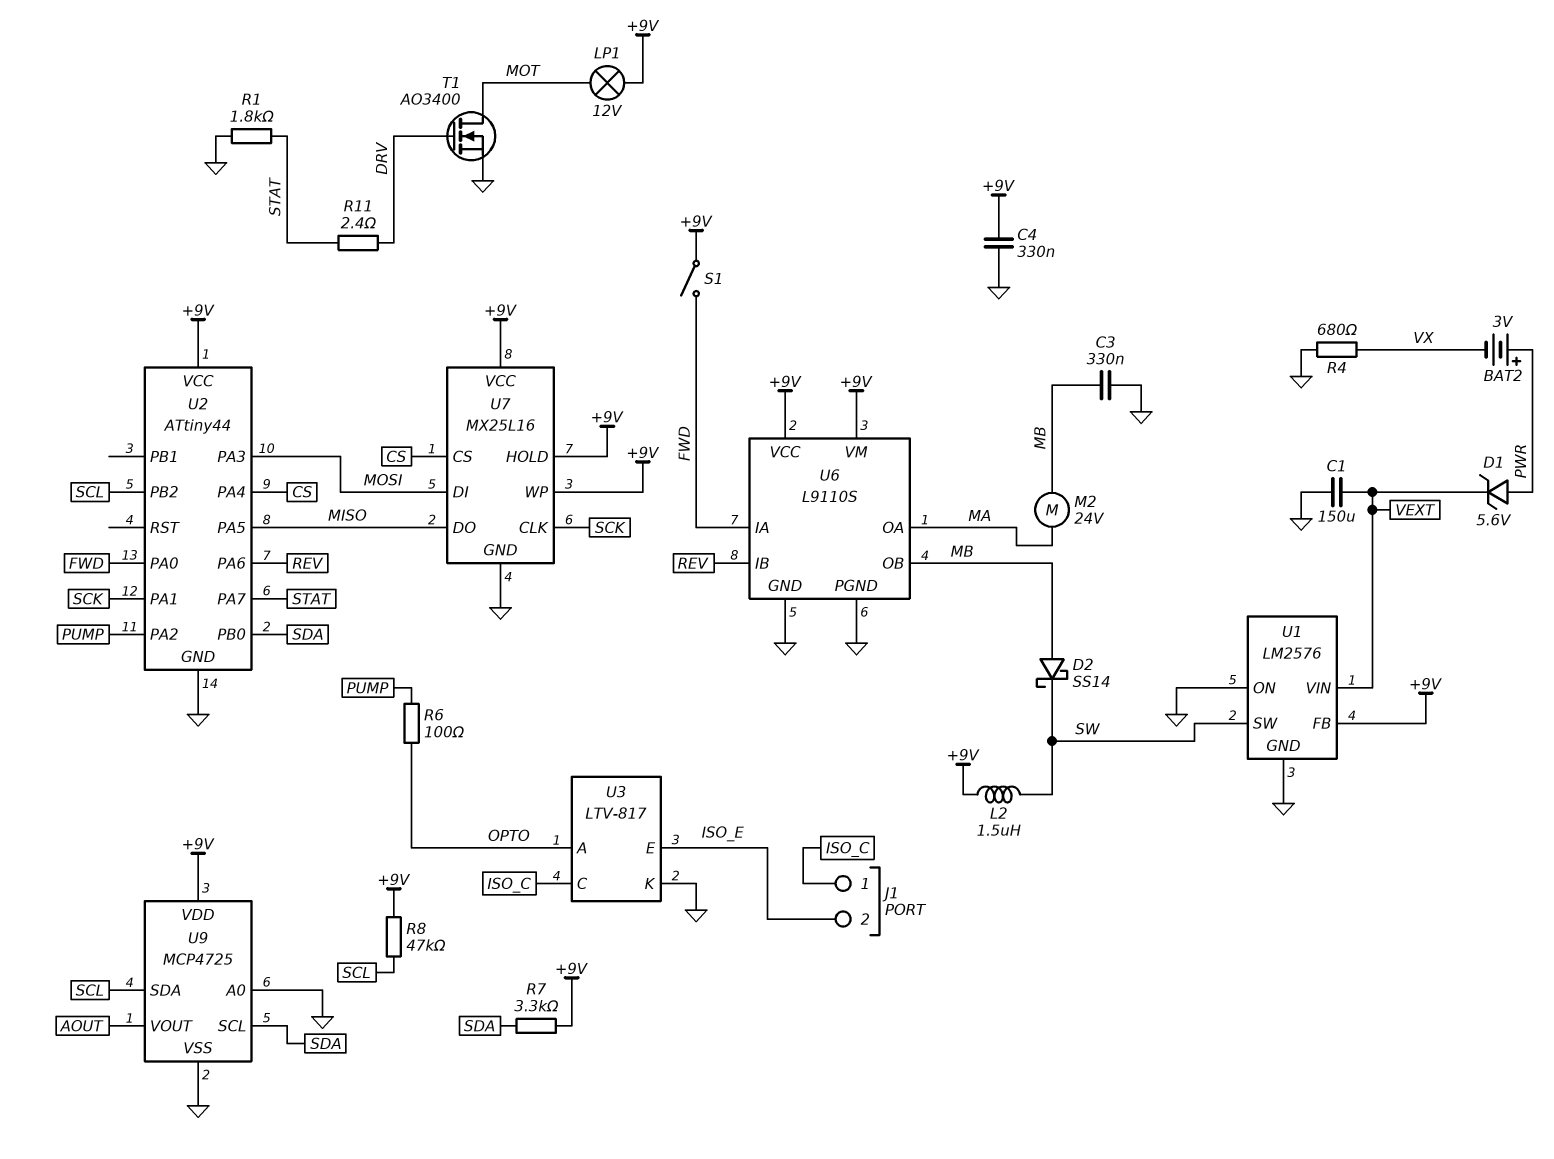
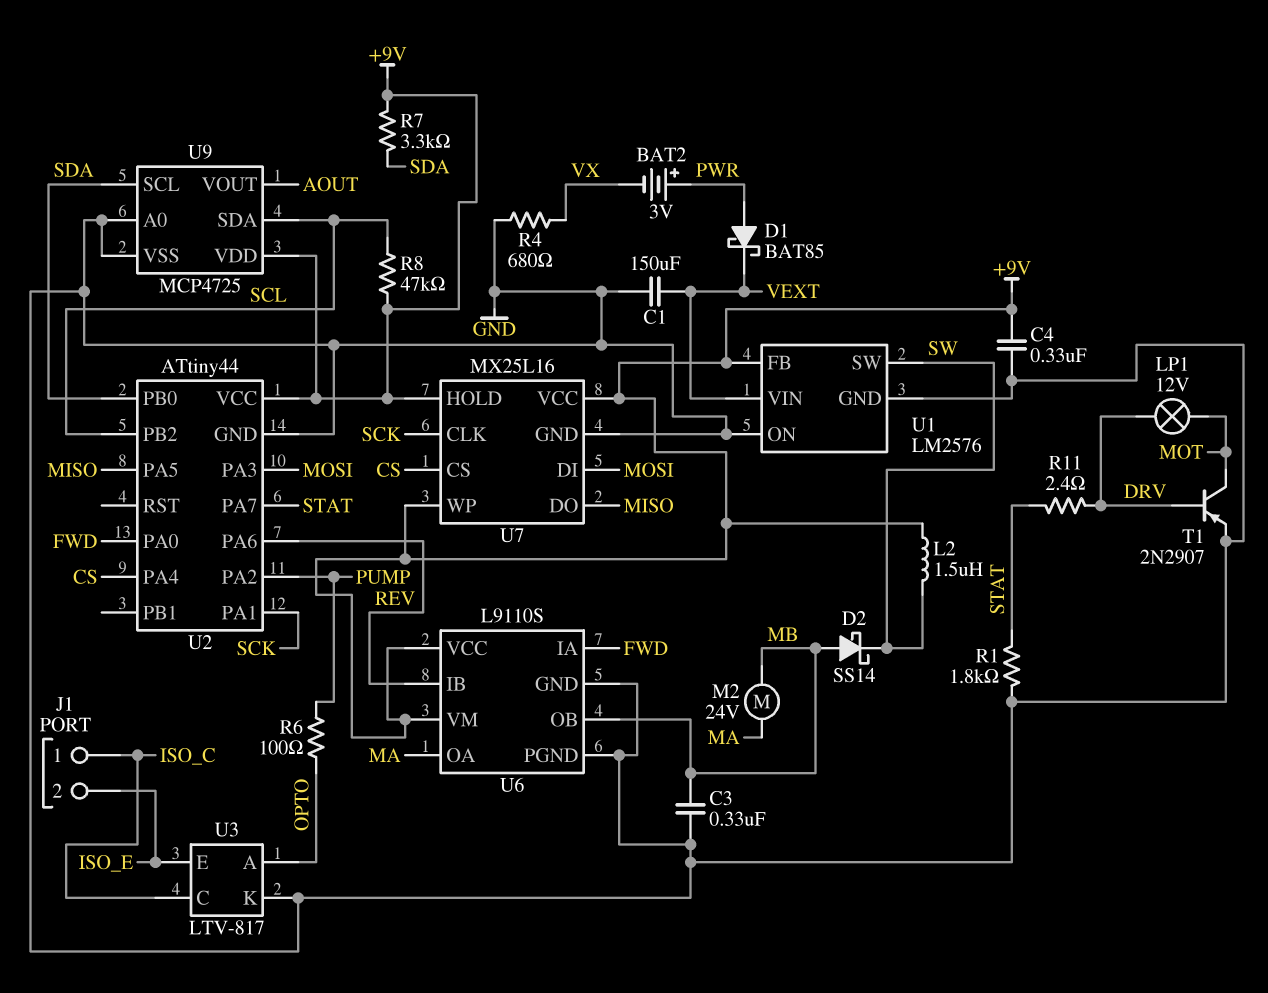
D1: zener 5.6V (A PWR, K VEXT) -> schottky BAT85 (A PWR, K VEXT)
LP1: lamp 12V (+9V, MOT) -> lamp 12V (DRV, MOT)
S1: switch (+9V, FWD) -> none
T1: NMOS AO3400 (G DRV, D MOT, S GND) -> PNP 2N2907 (B DRV, C MOT, E GND)

